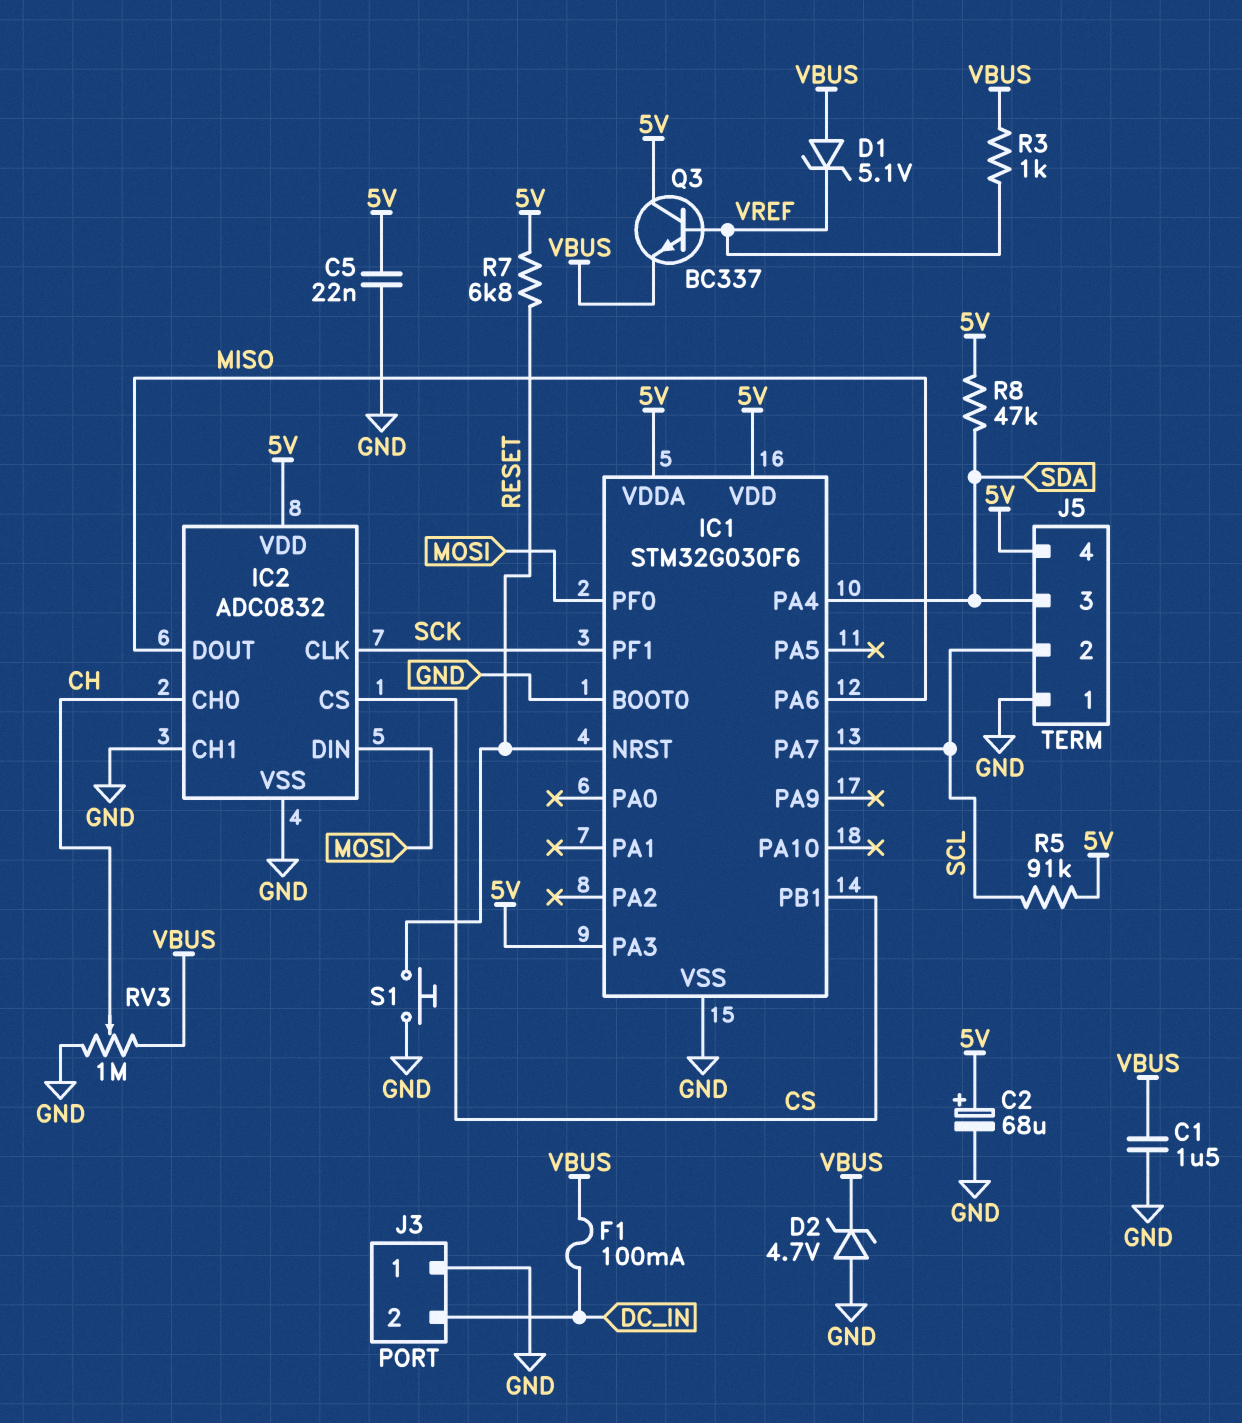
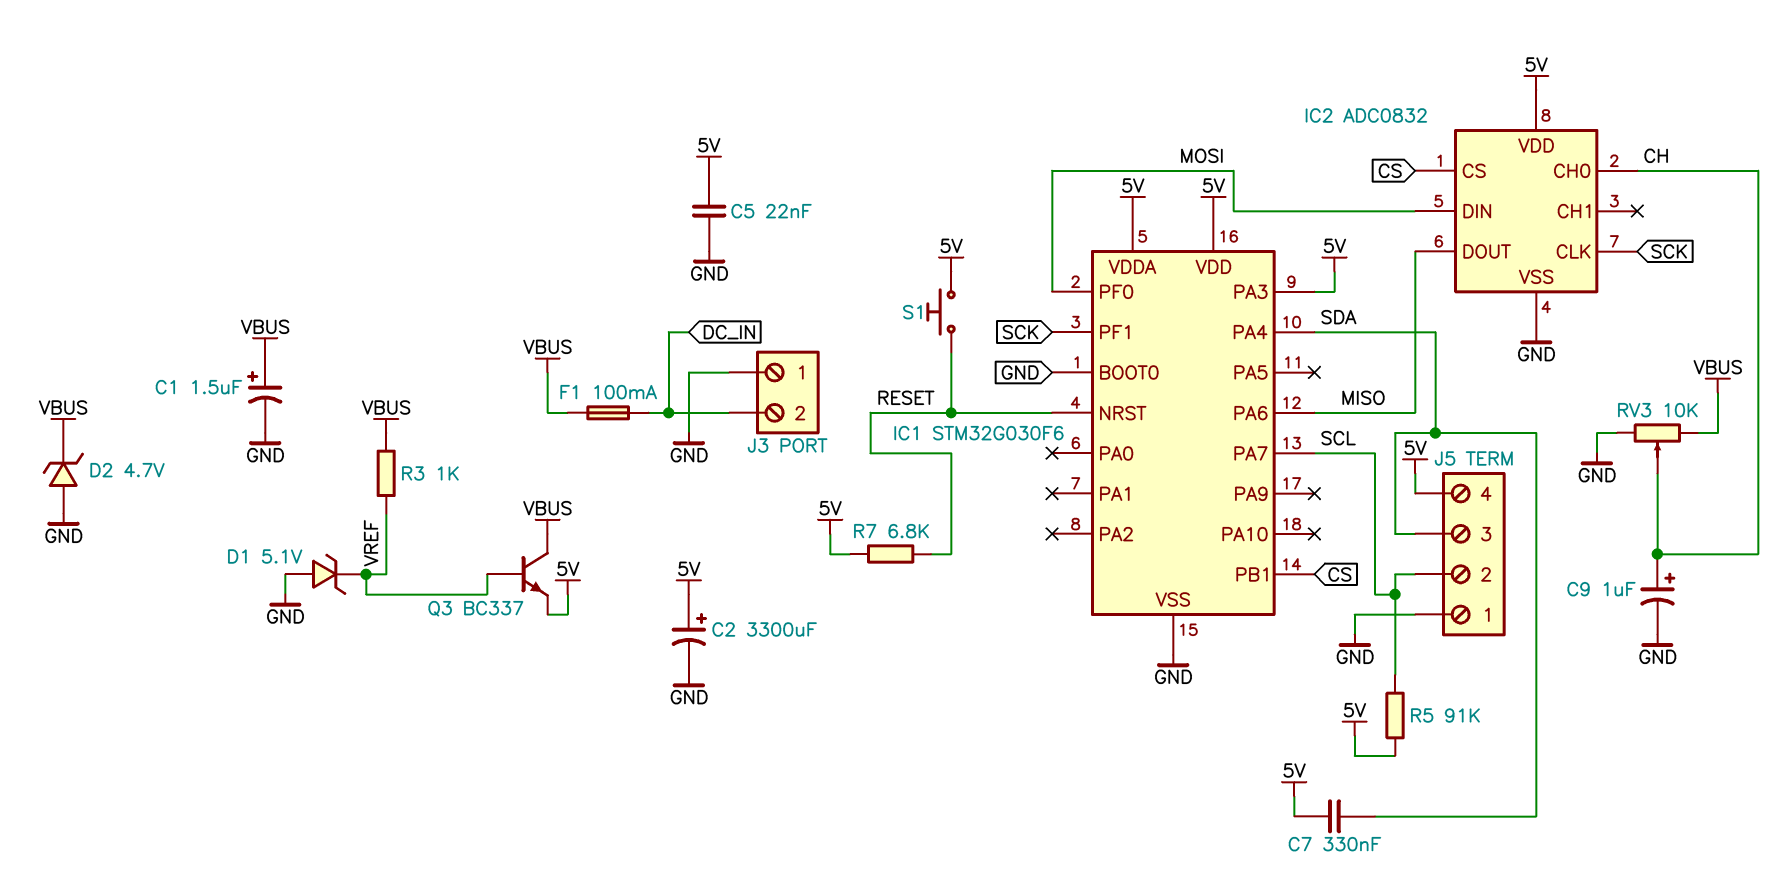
C1: 1.5uF (GND, VBUS) -> 1.5uF (plus VBUS, minus GND)
C2: 68uF (plus 5V, minus GND) -> 3300uF (plus 5V, minus GND)
C7: none -> 330nF (5V, SDA)
C9: none -> 1uF (plus CH, minus GND)
D1: zener 5.1V (A VBUS, K VREF) -> zener 5.1V (A GND, K VREF)
IC2 pin CH1: GND -> none
Q3: NPN BC337 (B VREF, C 5V, E VBUS) -> NPN BC337 (B VREF, C VBUS, E 5V)
R8: 47k (5V, SDA) -> none
RV3: 1M (GND, VBUS, wiper CH) -> 10k (GND, VBUS, wiper CH)
S1: button (GND, RESET) -> button (5V, RESET)

